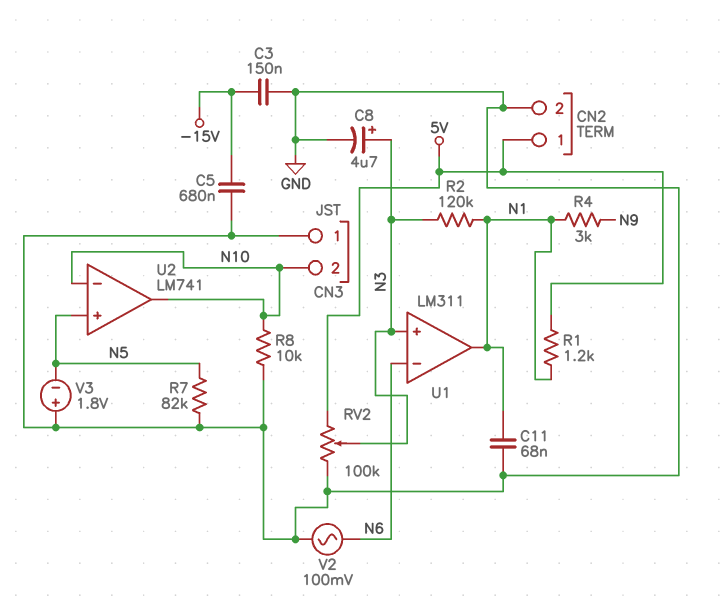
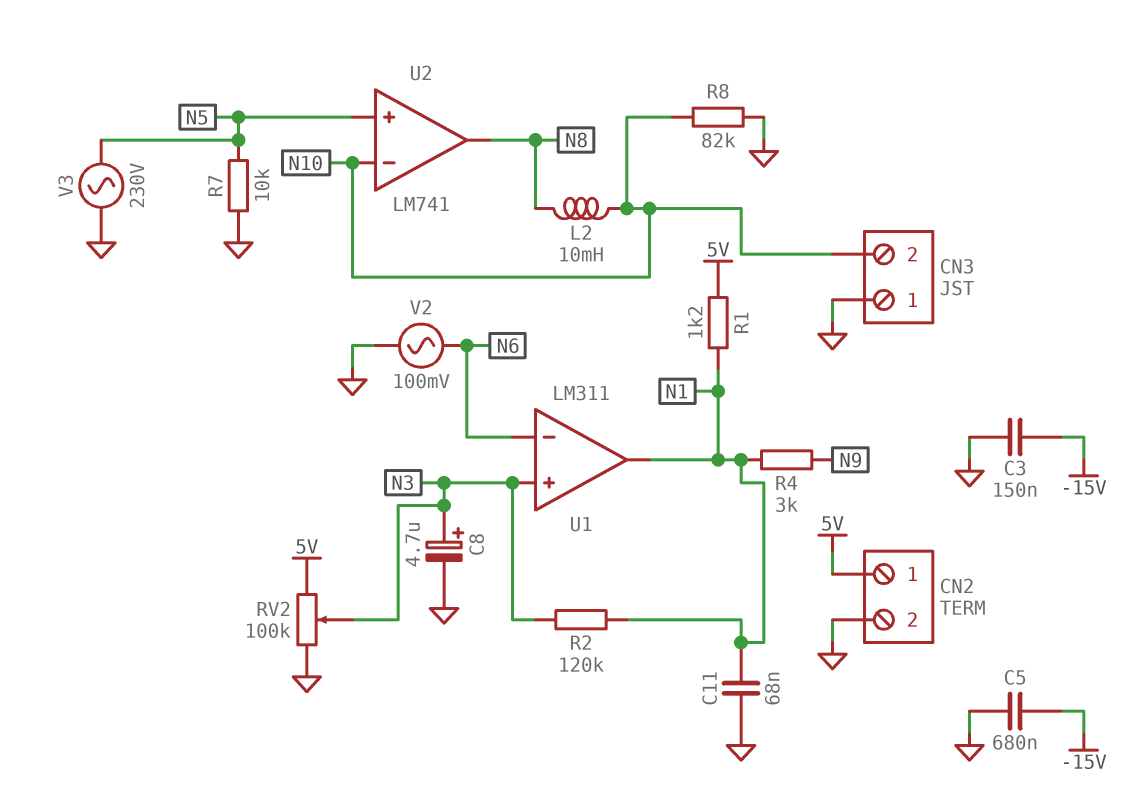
L2: none -> 10mH (N8, N10)
R7: 82k (GND, N5) -> 10k (GND, N5)
R8: 10k (GND, N10) -> 82k (GND, N10)
U2 pin out: N10 -> N8
V3: 1.8V (plus GND, minus N5) -> AC 230V (GND, N5)

